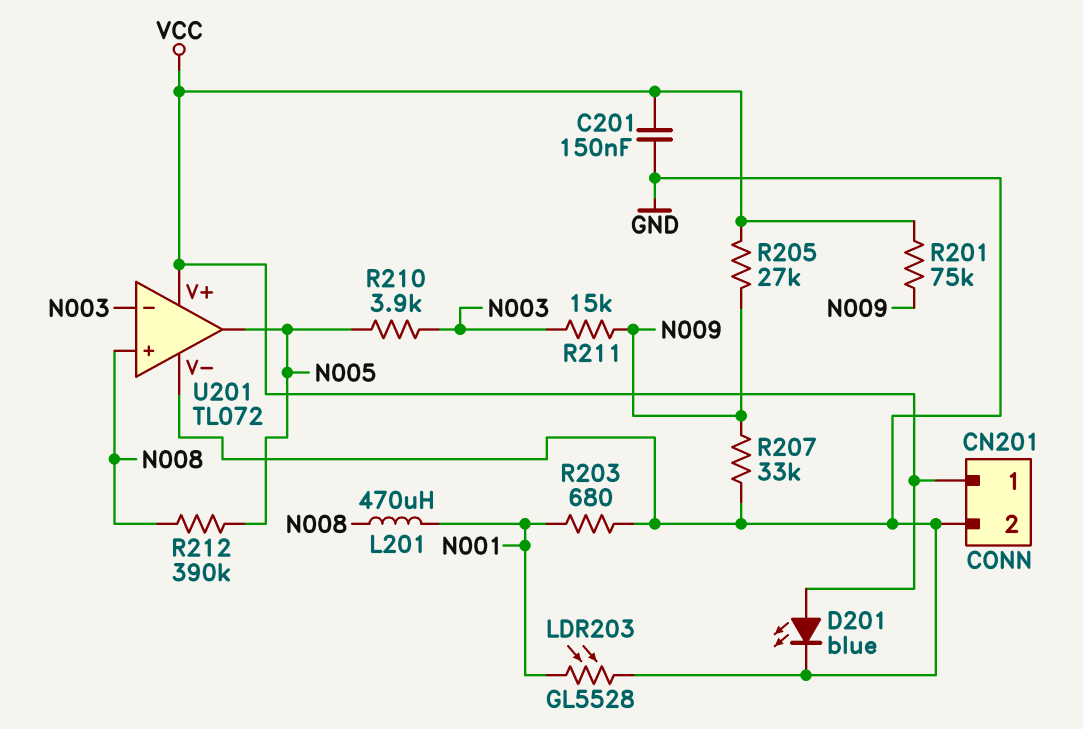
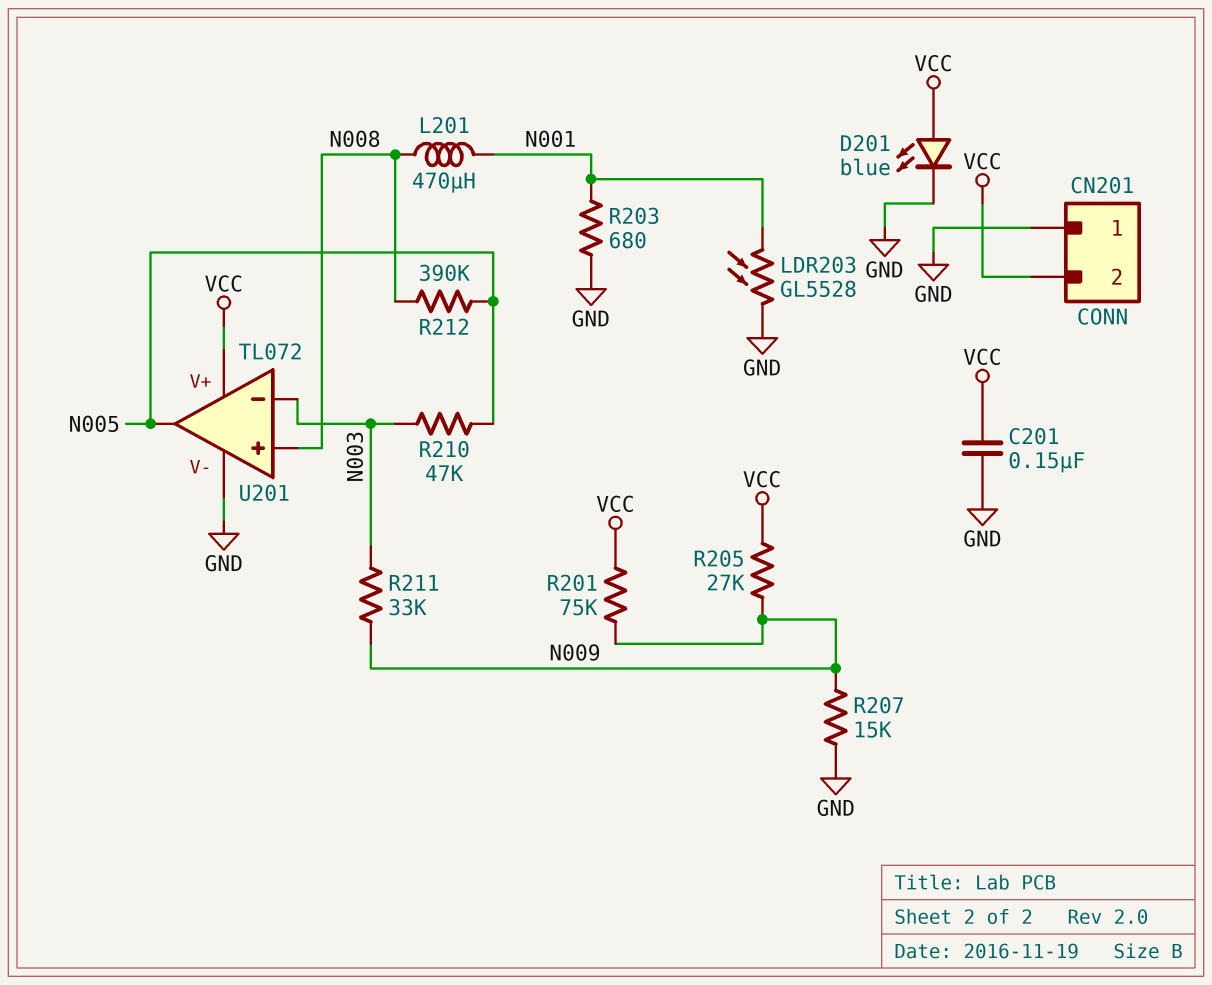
CN201 pin 1: VCC -> GND
CN201 pin 2: GND -> VCC
R207: 33k (GND, N009) -> 15k (GND, N009)
R210: 3.9k (N003, N005) -> 47k (N003, N005)
R211: 15k (N003, N009) -> 33k (N003, N009)

